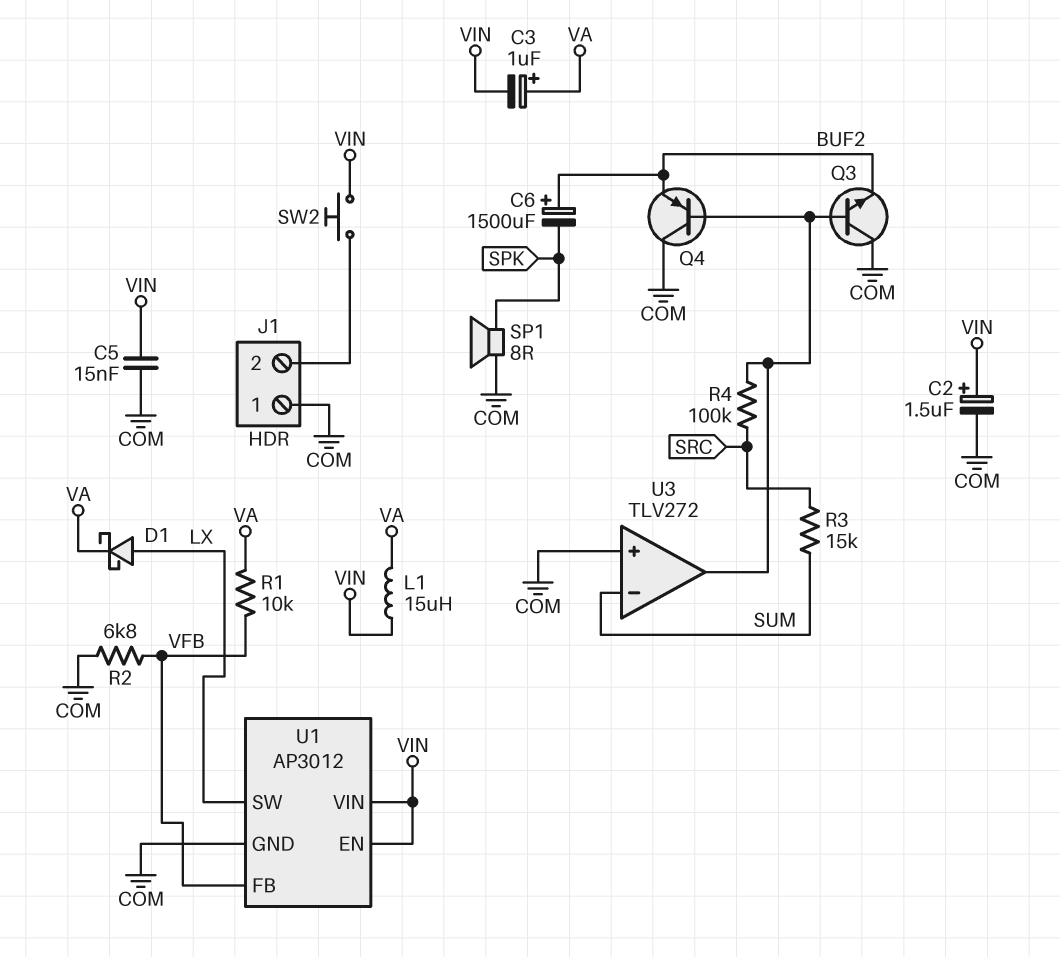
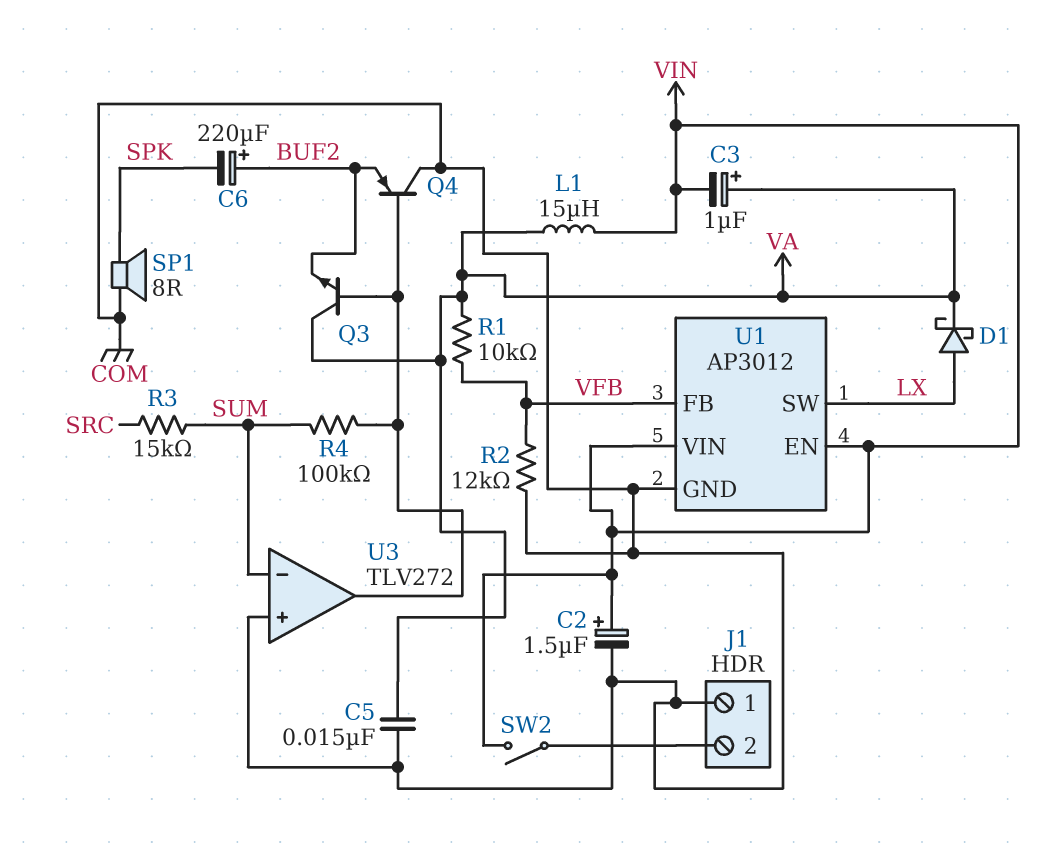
C5: 15nF (COM, VIN) -> 15nF (COM, VA)
C6: 1500uF (plus BUF2, minus SPK) -> 220uF (plus BUF2, minus SPK)
Q3: NPN (B U3/out, C COM, E BUF2) -> NPN (B U3/out, C VA, E BUF2)
R2: 6.8k (COM, VFB) -> 12k (COM, VFB)
R4: 100k (SRC, U3/out) -> 100k (SUM, U3/out)
SW2: button (J1/2, VIN) -> switch (J1/2, VIN)

